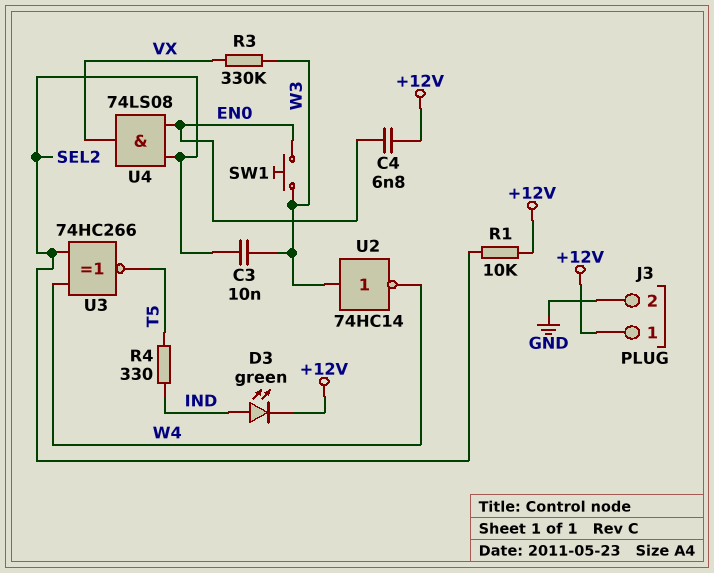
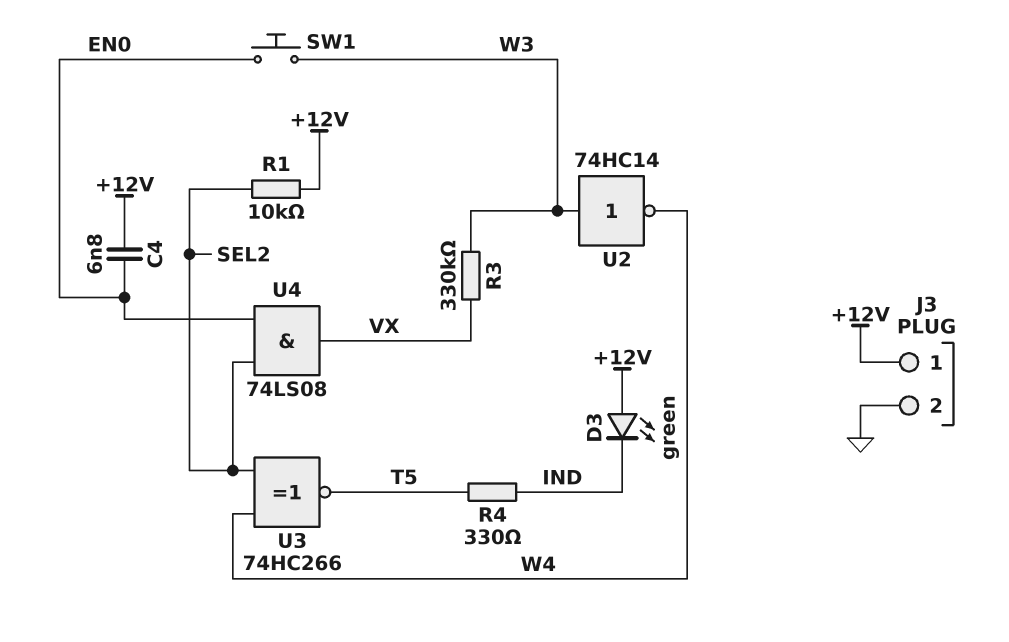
C3: 10nF (SEL2, W3) -> none
D3: LED green (A IND, K +12V) -> LED green (A +12V, K IND)

